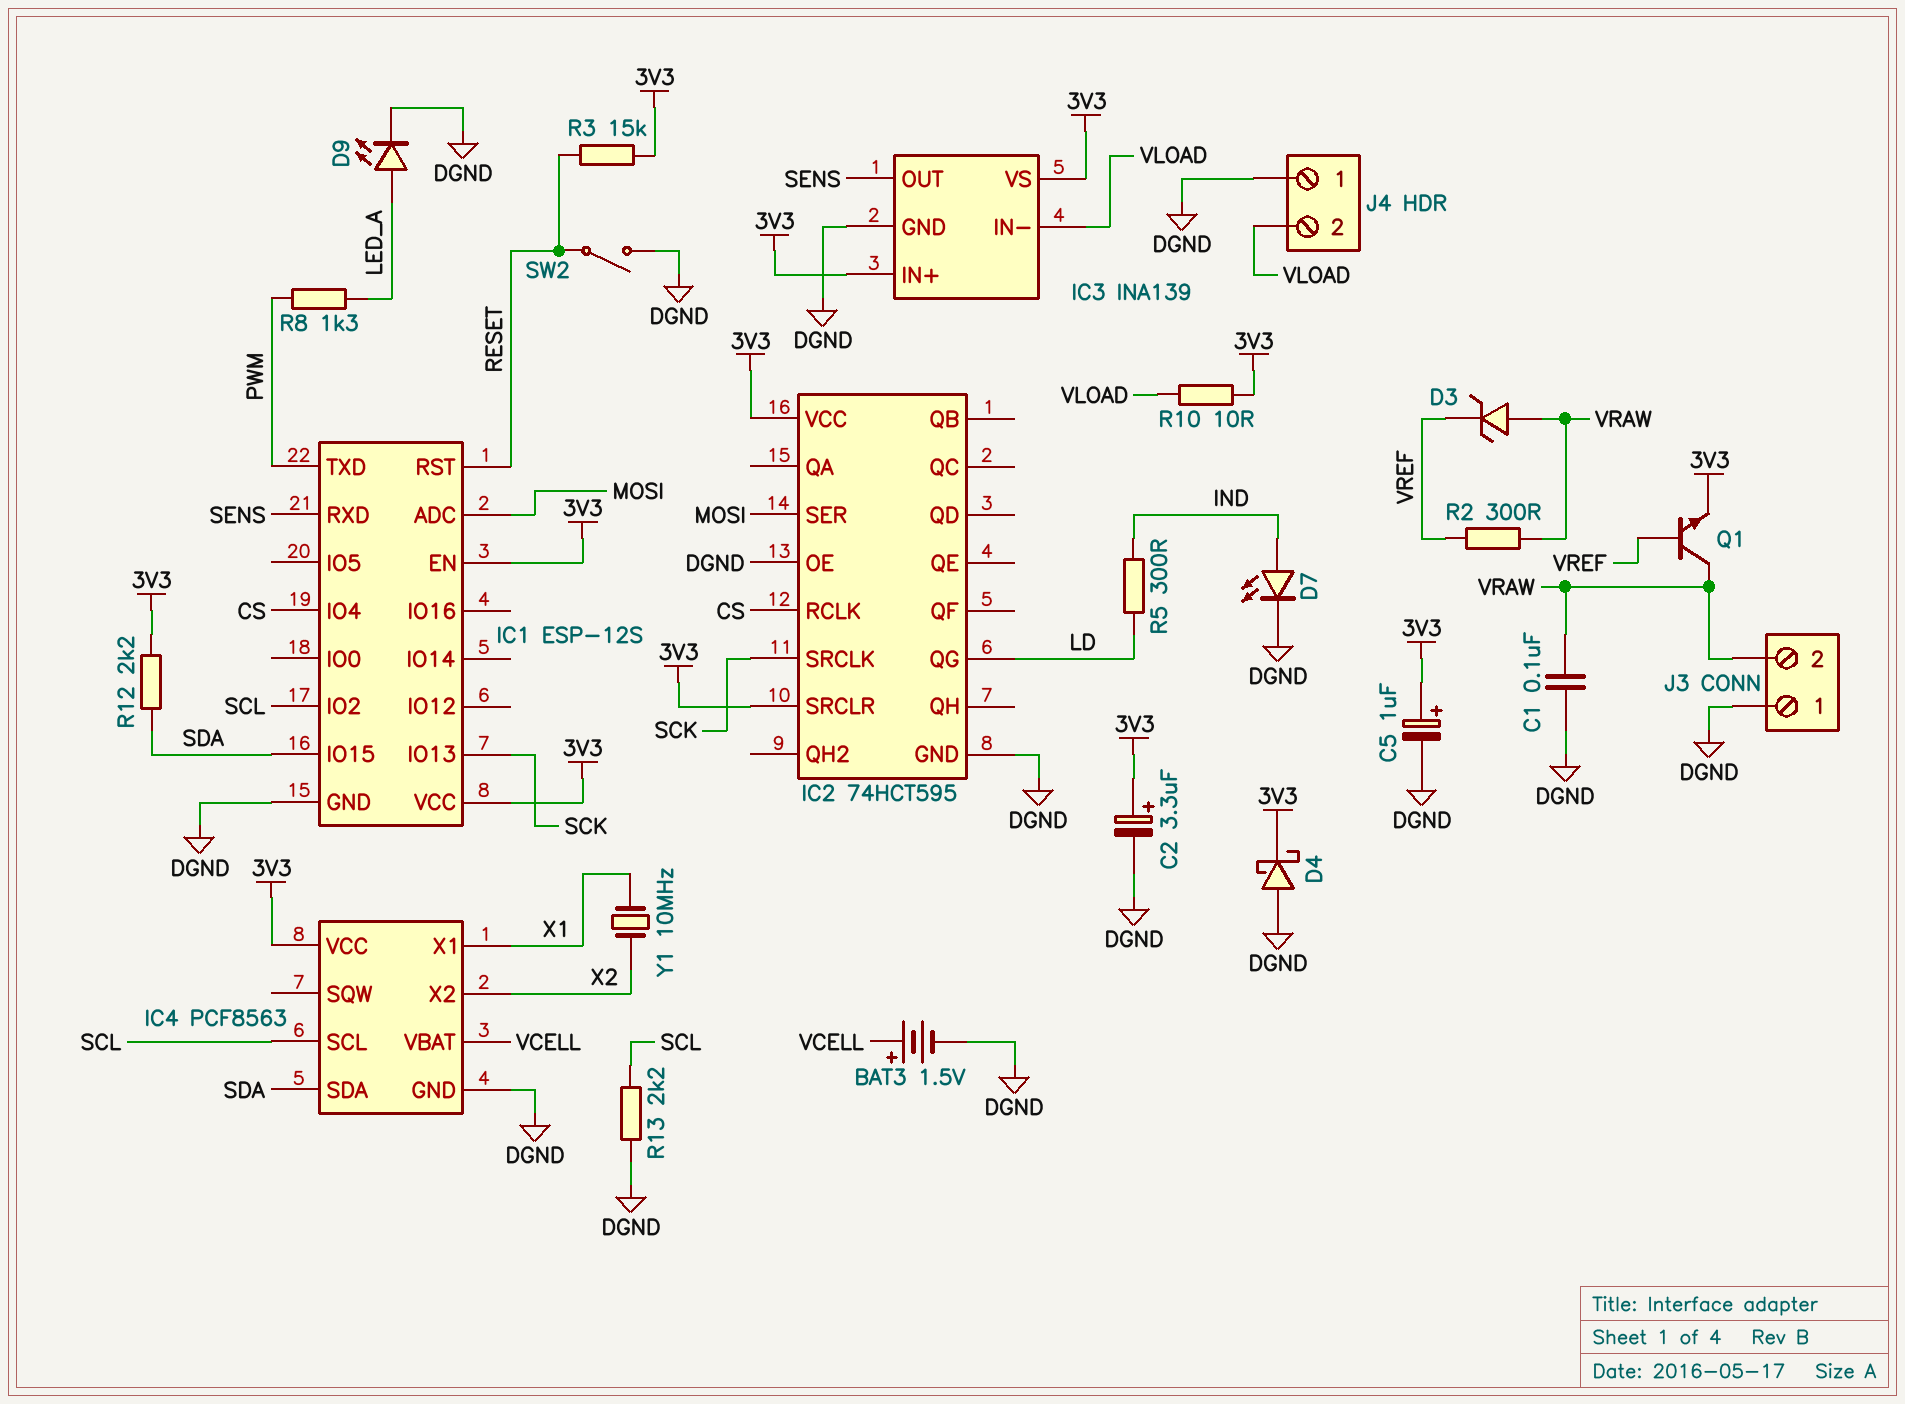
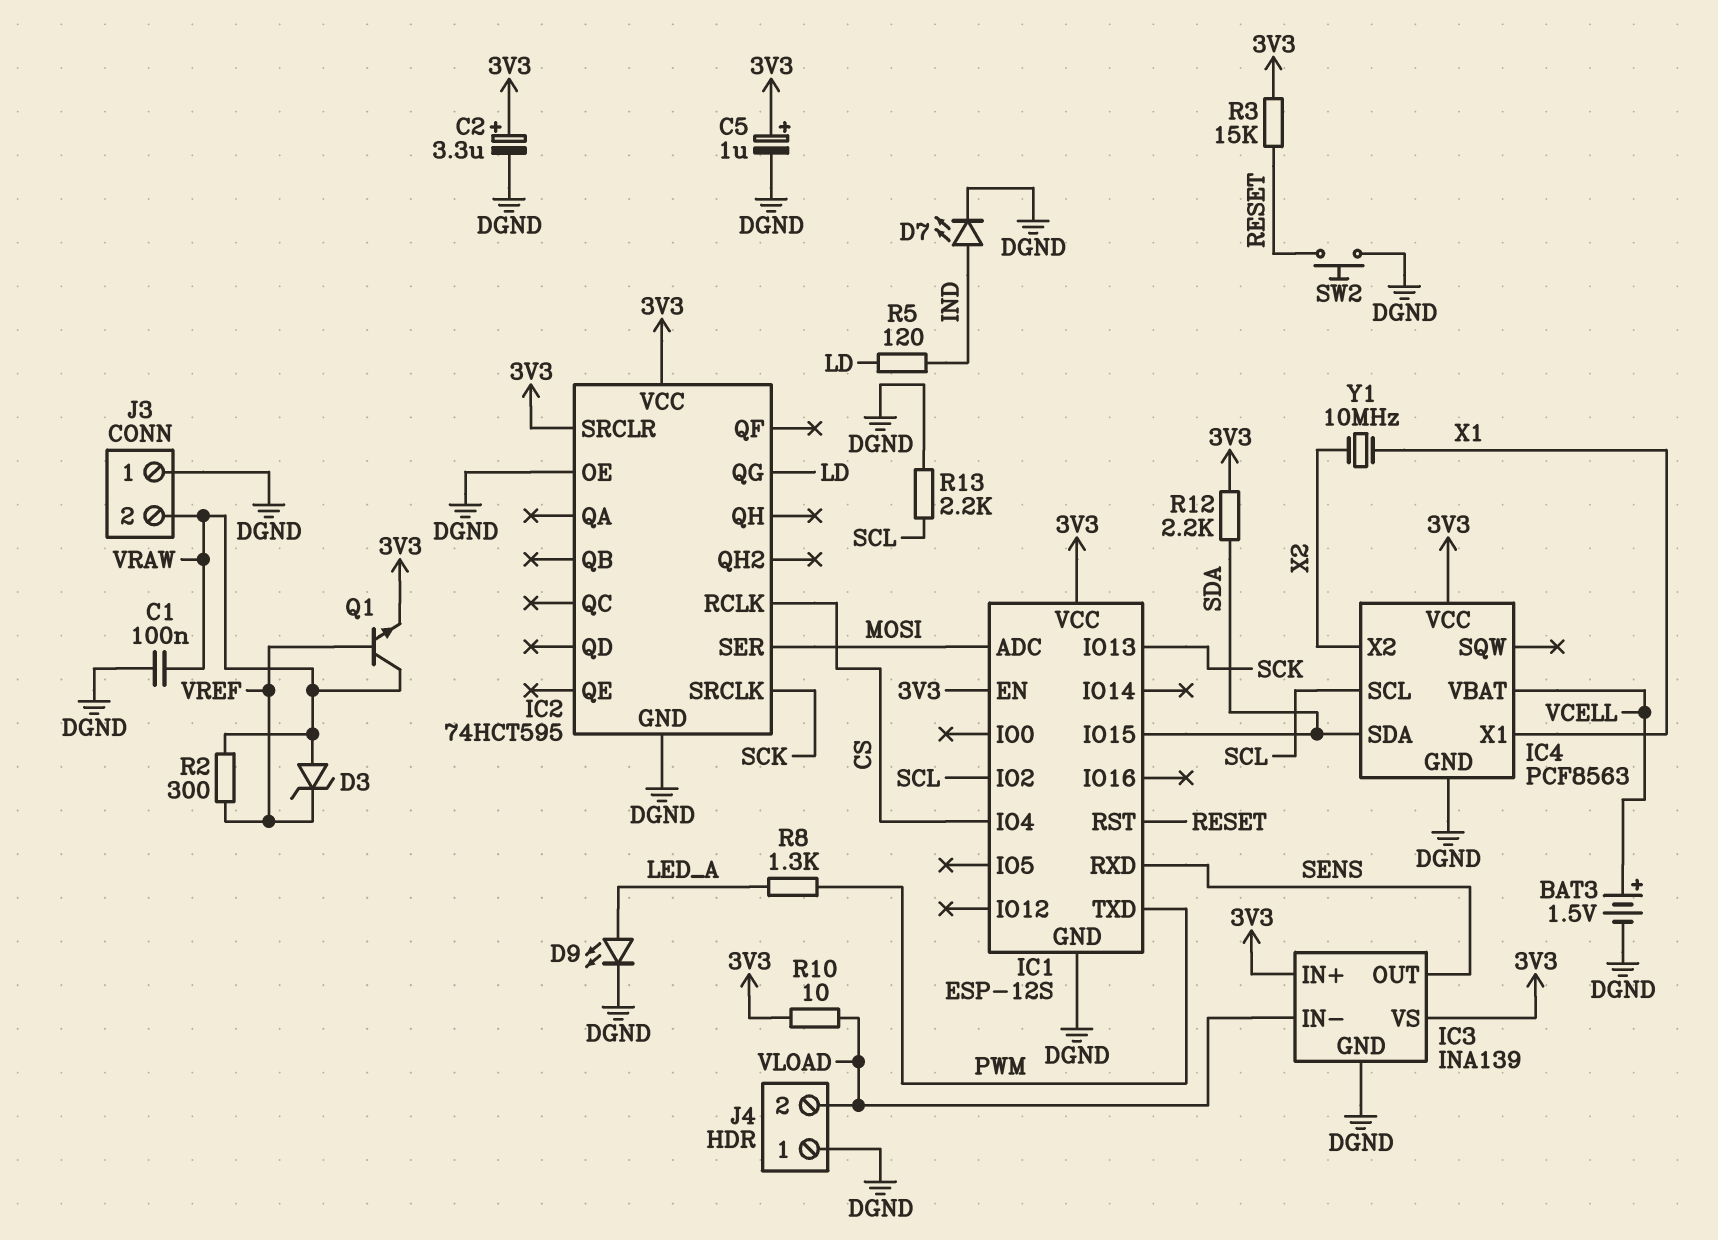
D4: schottky (A DGND, K 3V3) -> none
R5: 300 (IND, LD) -> 120 (IND, LD)
SW2: switch (DGND, RESET) -> button (DGND, RESET)

